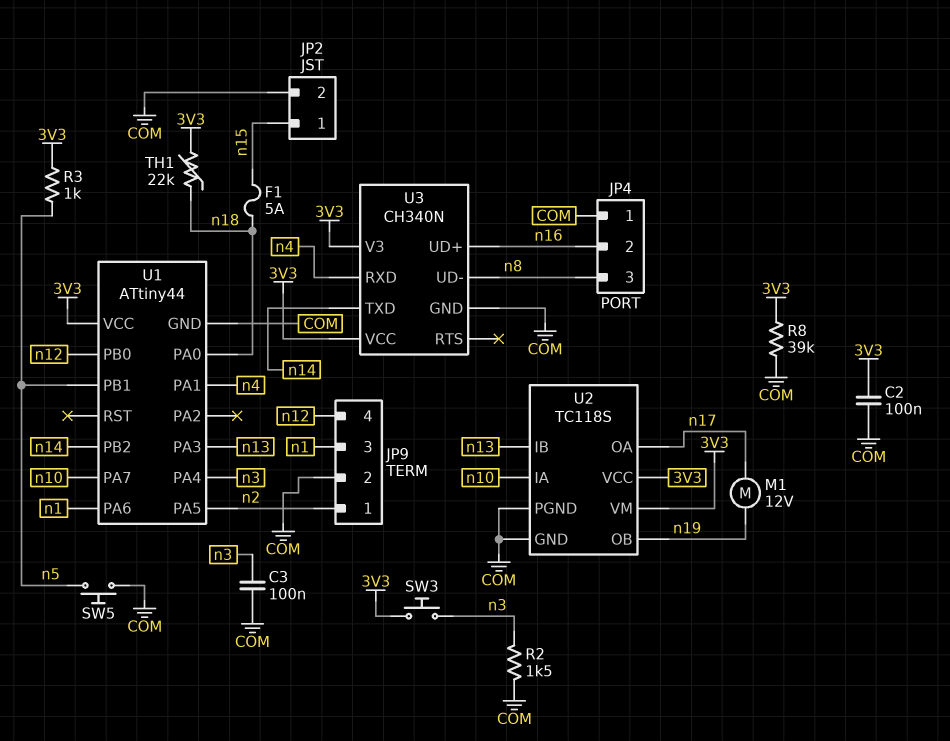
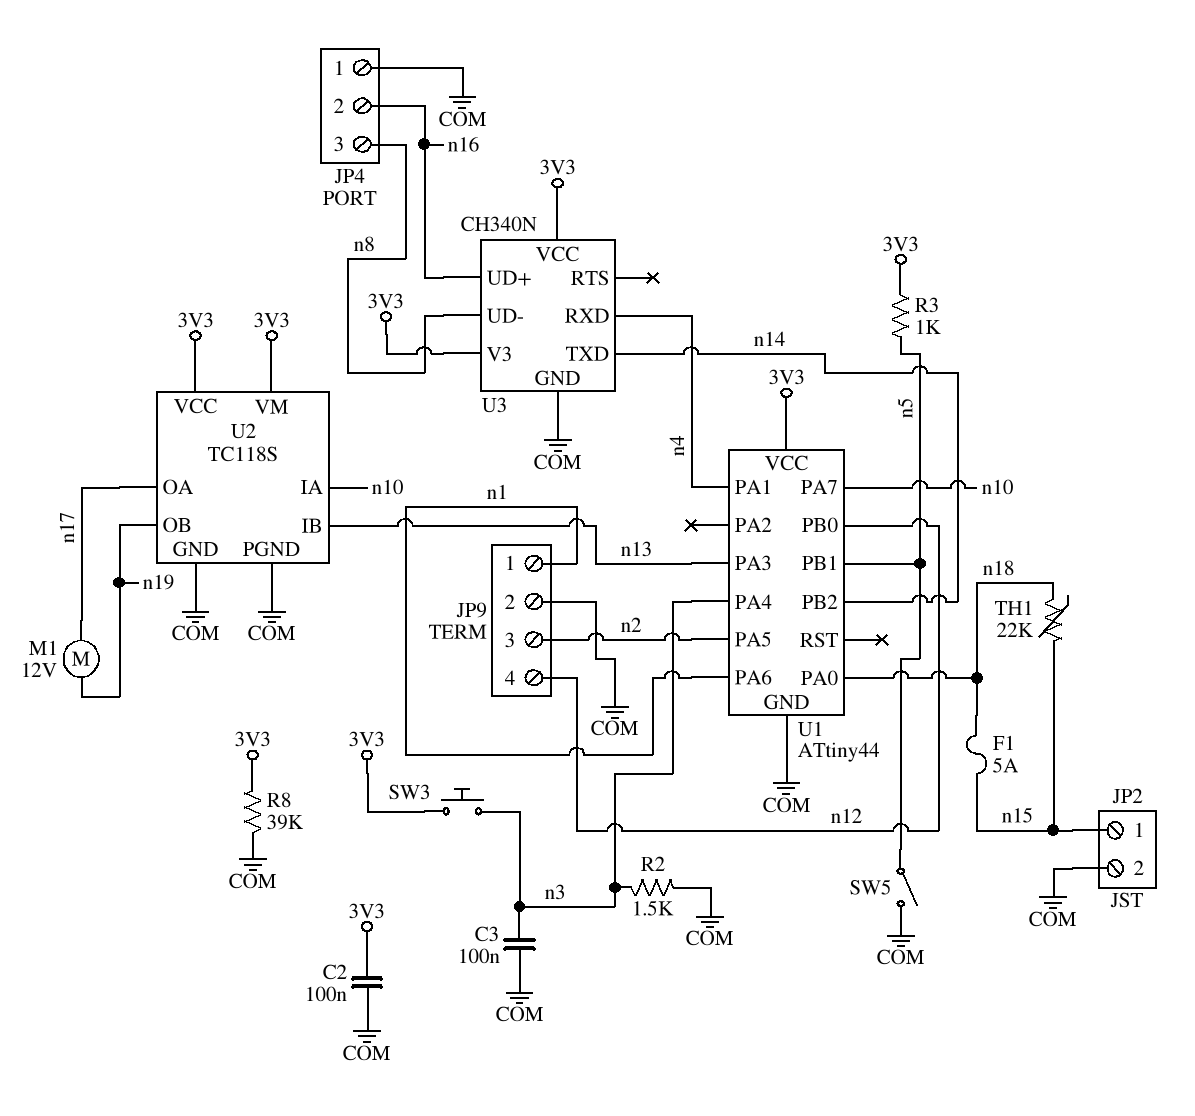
JP9 pin 1: n2 -> n1
JP9 pin 3: n1 -> n2
SW5: button (COM, n5) -> switch (COM, n5)
TH1: 22k (3V3, n18) -> 22k (n15, n18)

